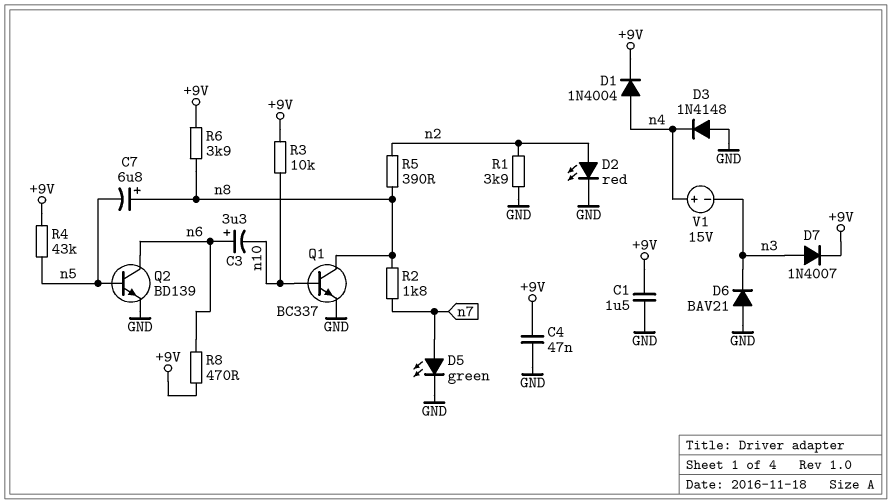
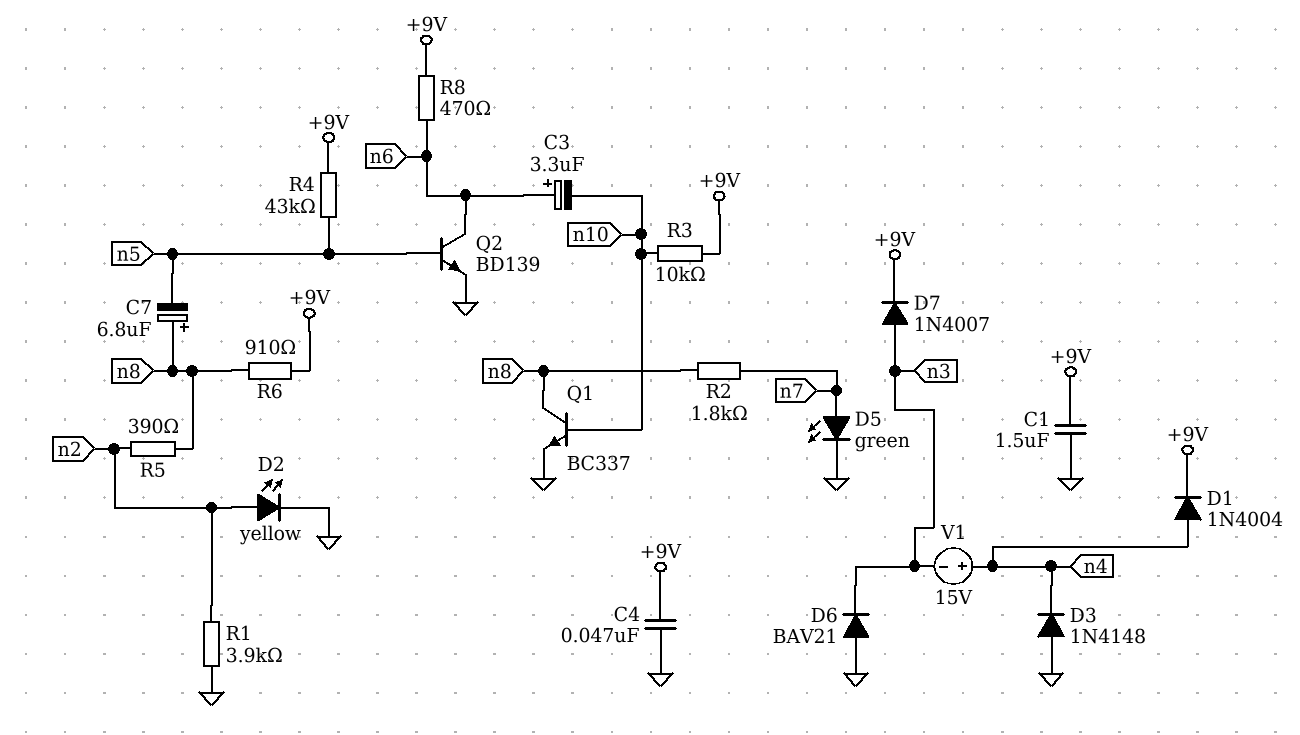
D2: LED red (A n2, K GND) -> LED yellow (A n2, K GND)
R6: 3.9k (+9V, n8) -> 910 (+9V, n8)

